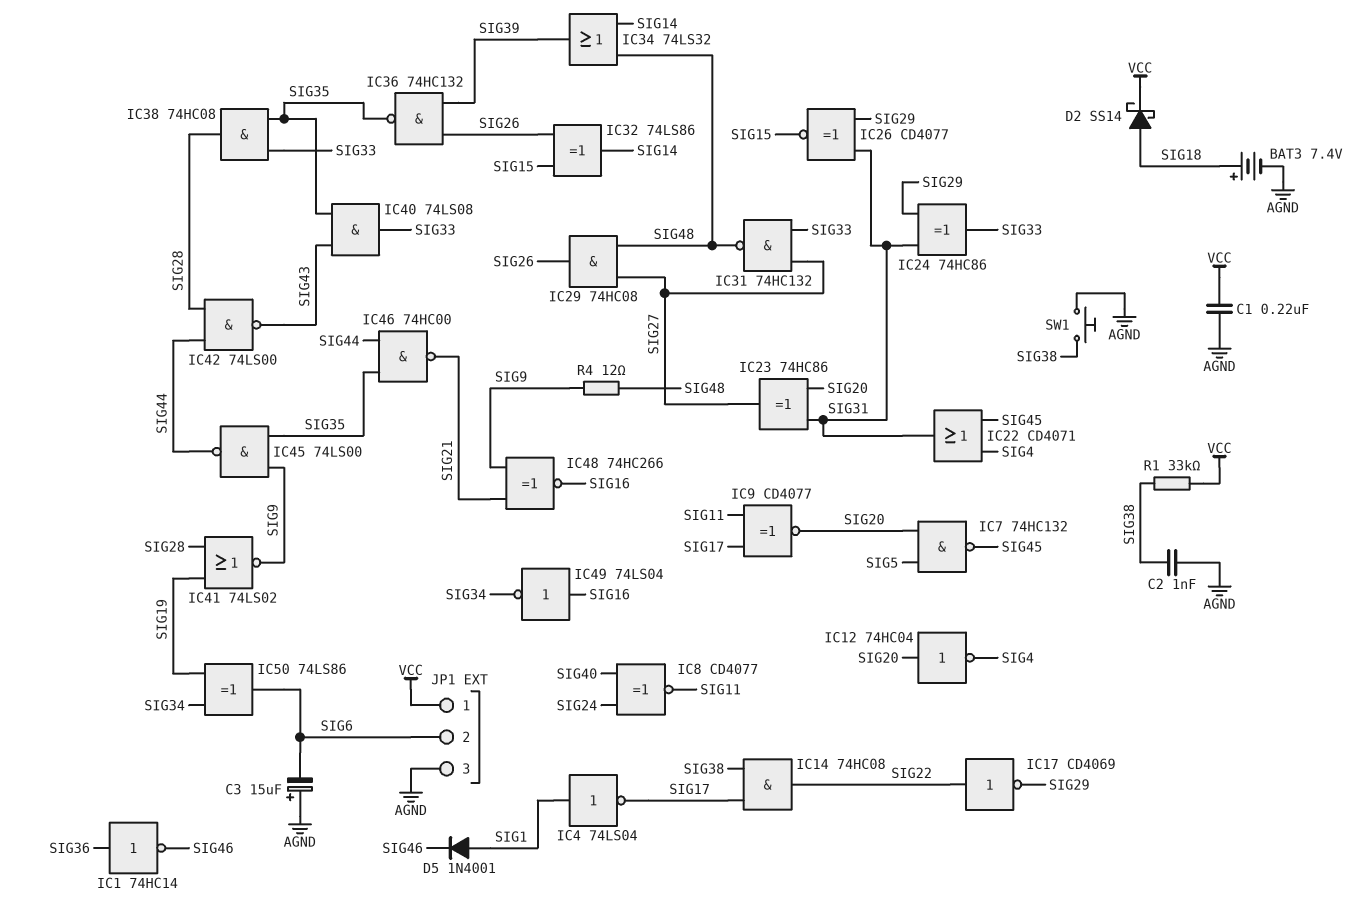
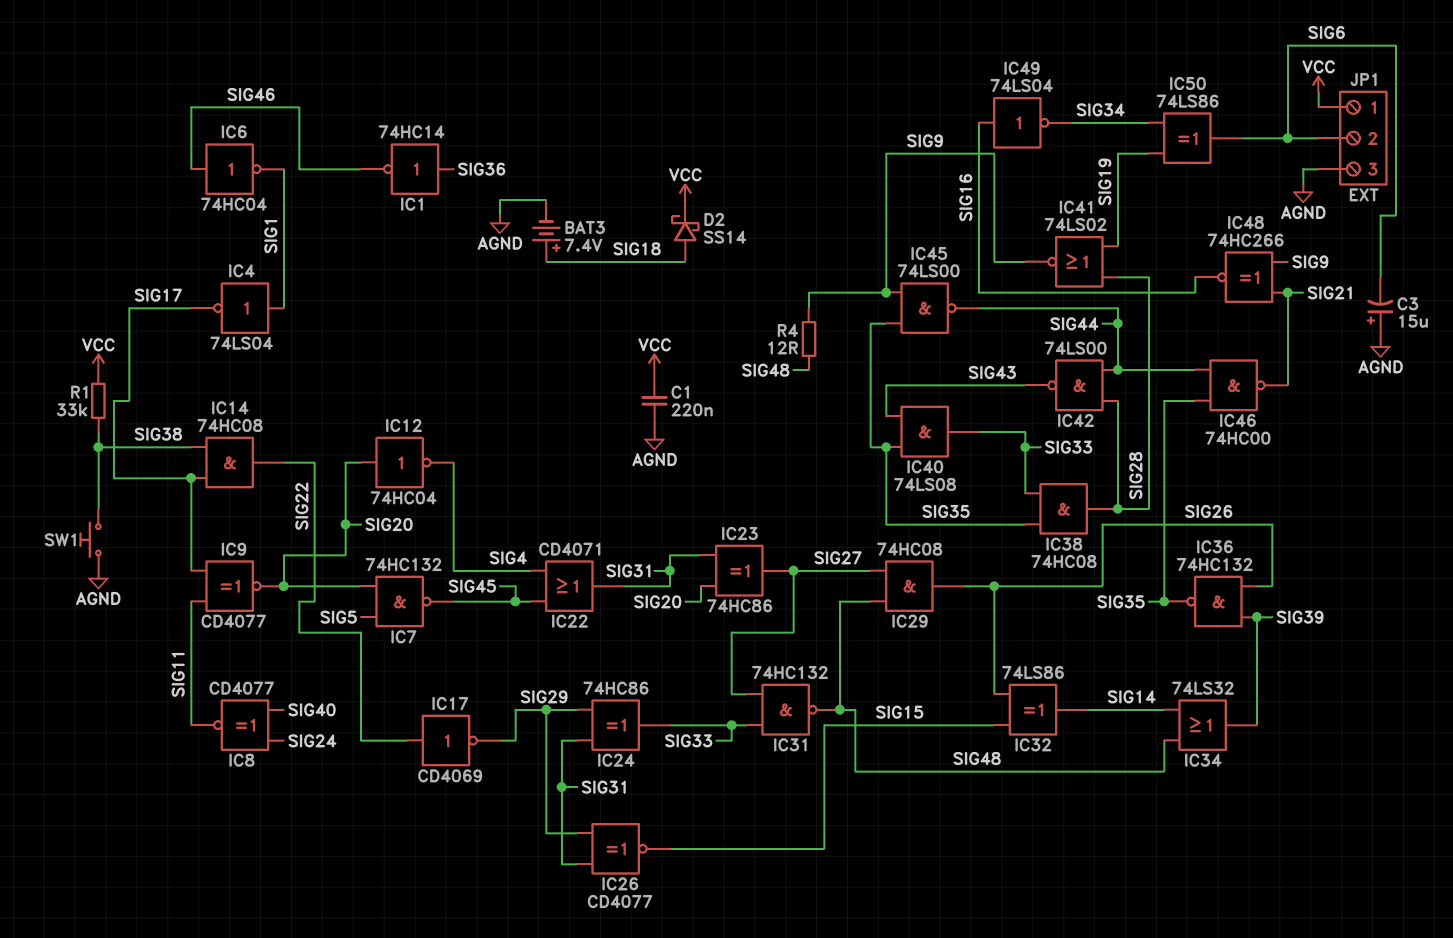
C2: 1nF (AGND, SIG38) -> none
D5: diode 1N4001 (A SIG1, K SIG46) -> none
IC6: none -> NOT 74HC04 (in SIG46, out SIG1)

